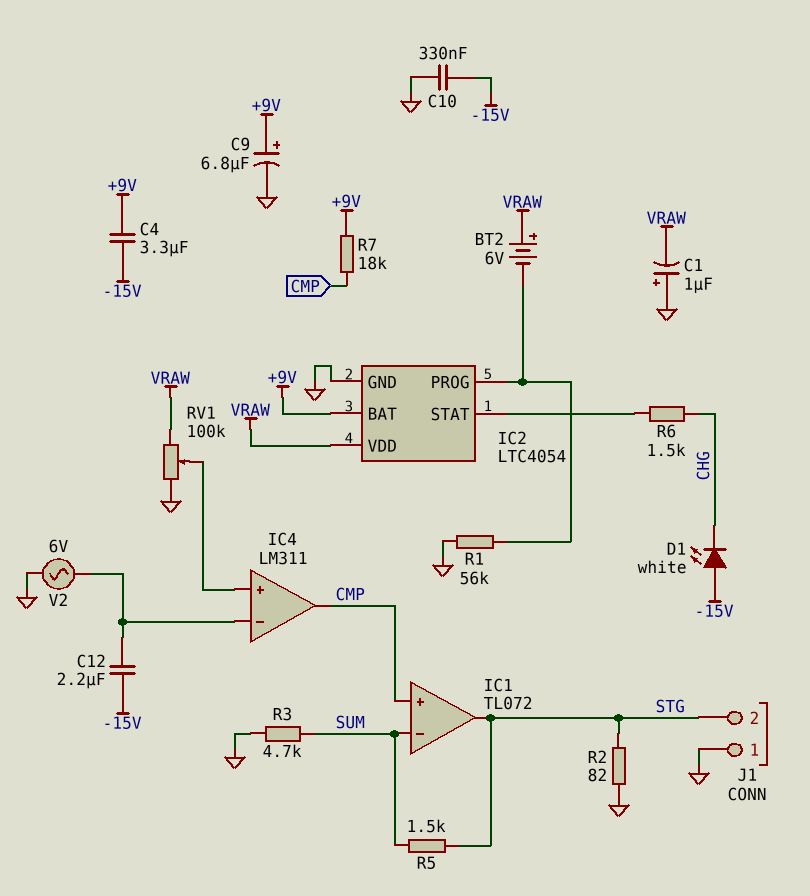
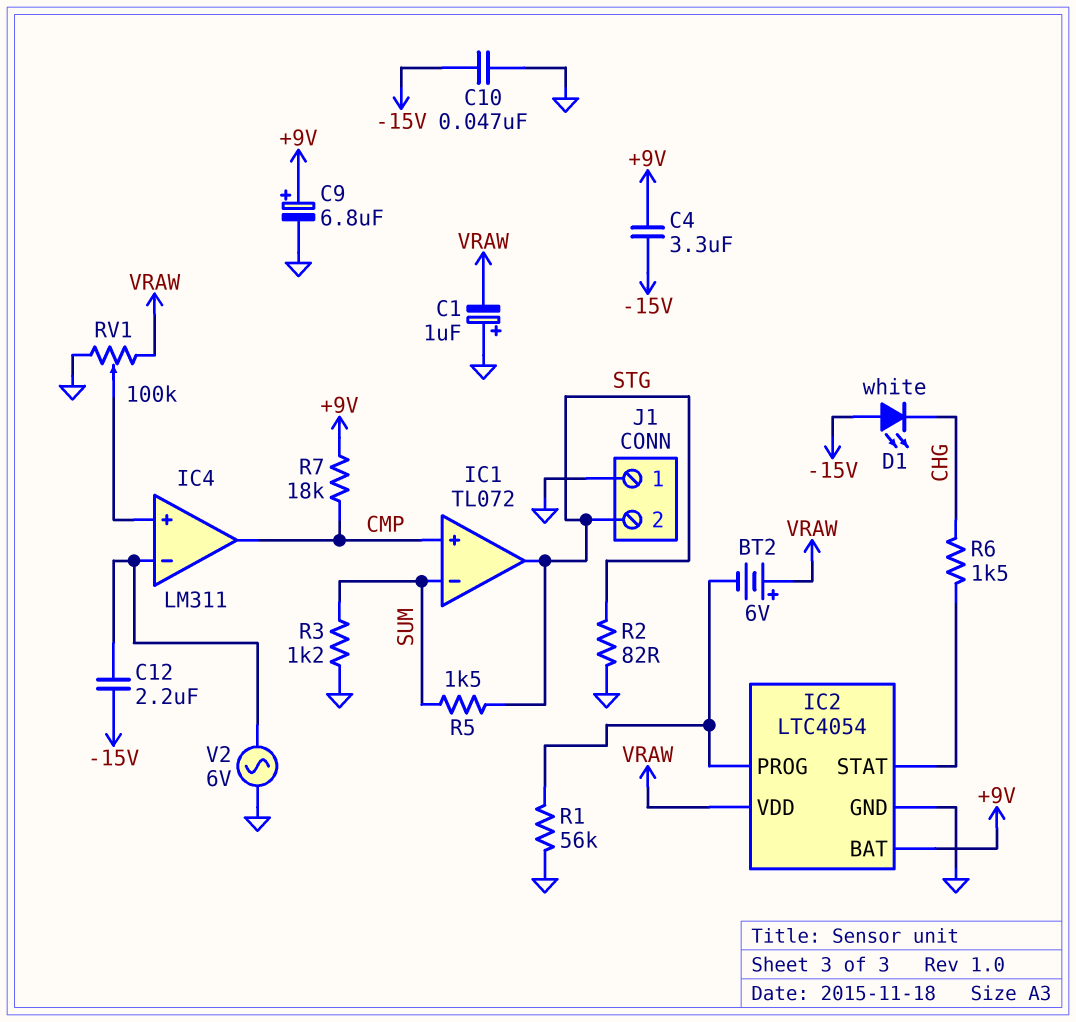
C10: 330nF (-15V, GND) -> 47nF (-15V, GND)
R3: 4.7k (GND, SUM) -> 1.2k (GND, SUM)

